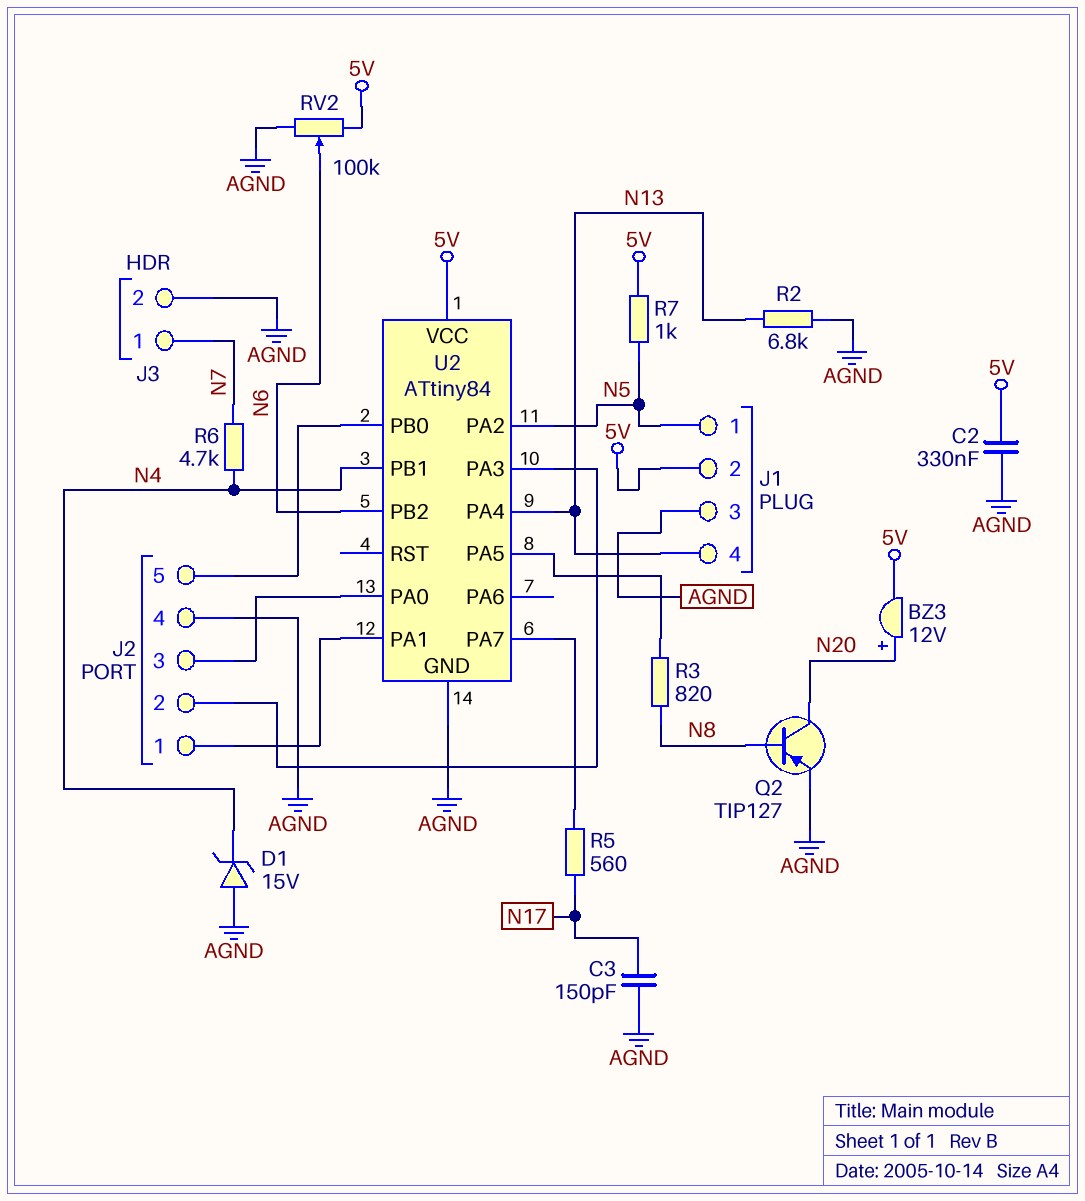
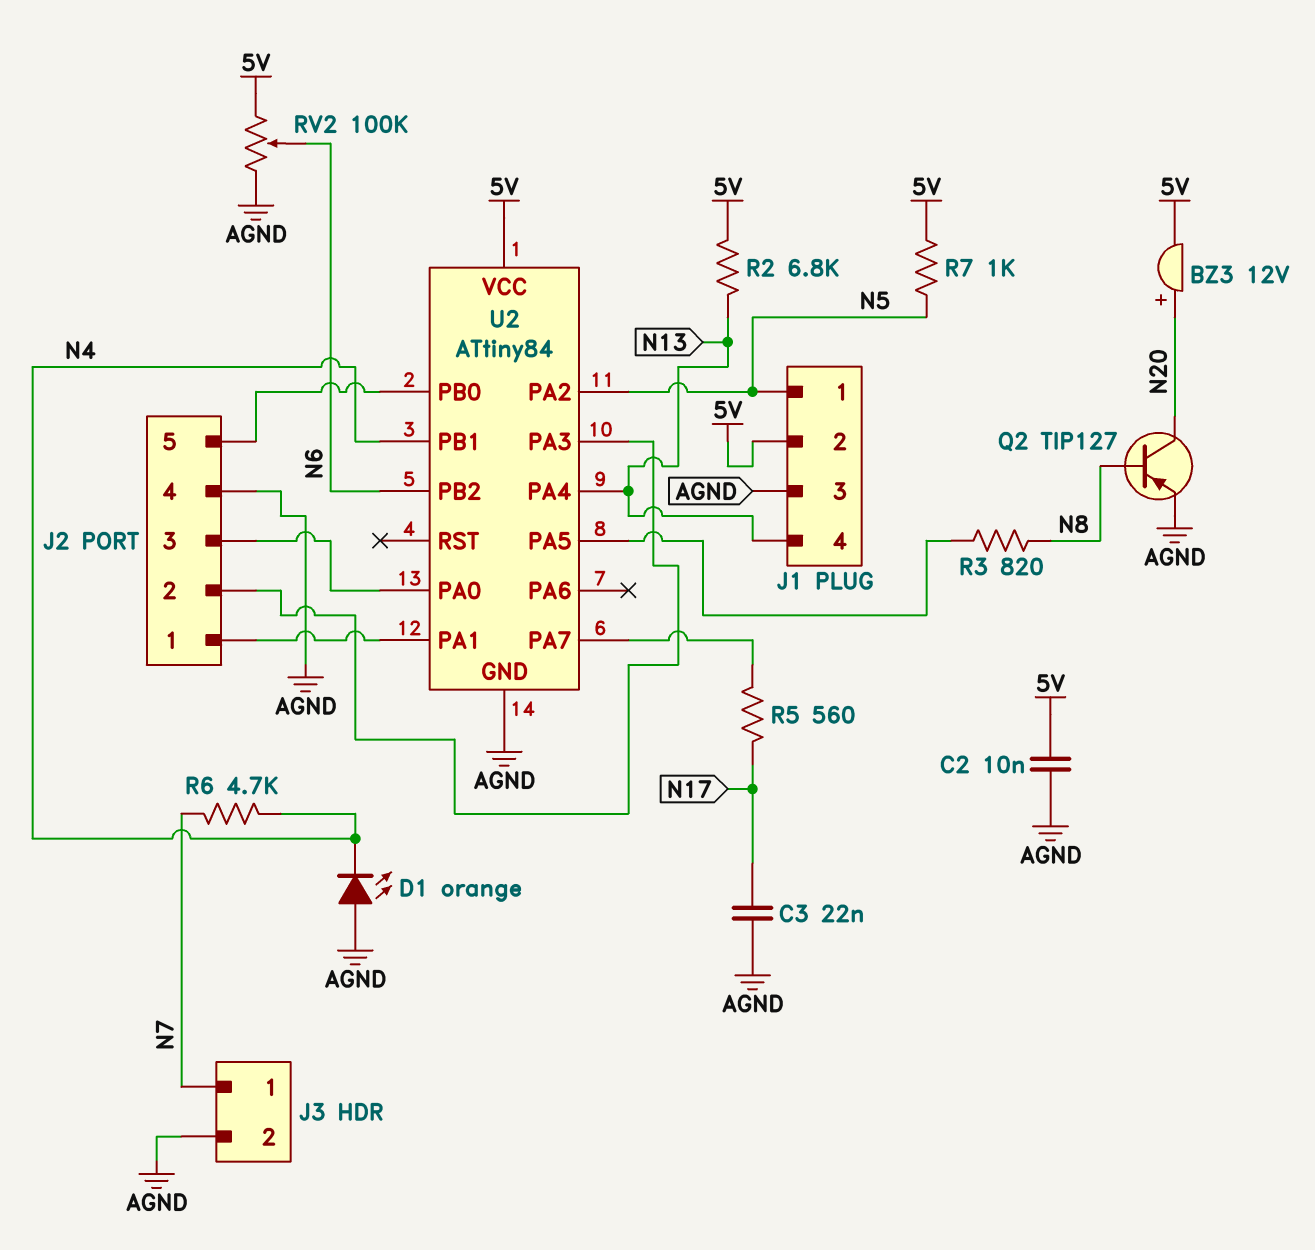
C2: 330nF (5V, AGND) -> 10nF (5V, AGND)
C3: 150pF (AGND, N17) -> 22nF (AGND, N17)
D1: zener 15V (A AGND, K N4) -> LED orange (A AGND, K N4)
R2: 6.8k (AGND, N13) -> 6.8k (5V, N13)

